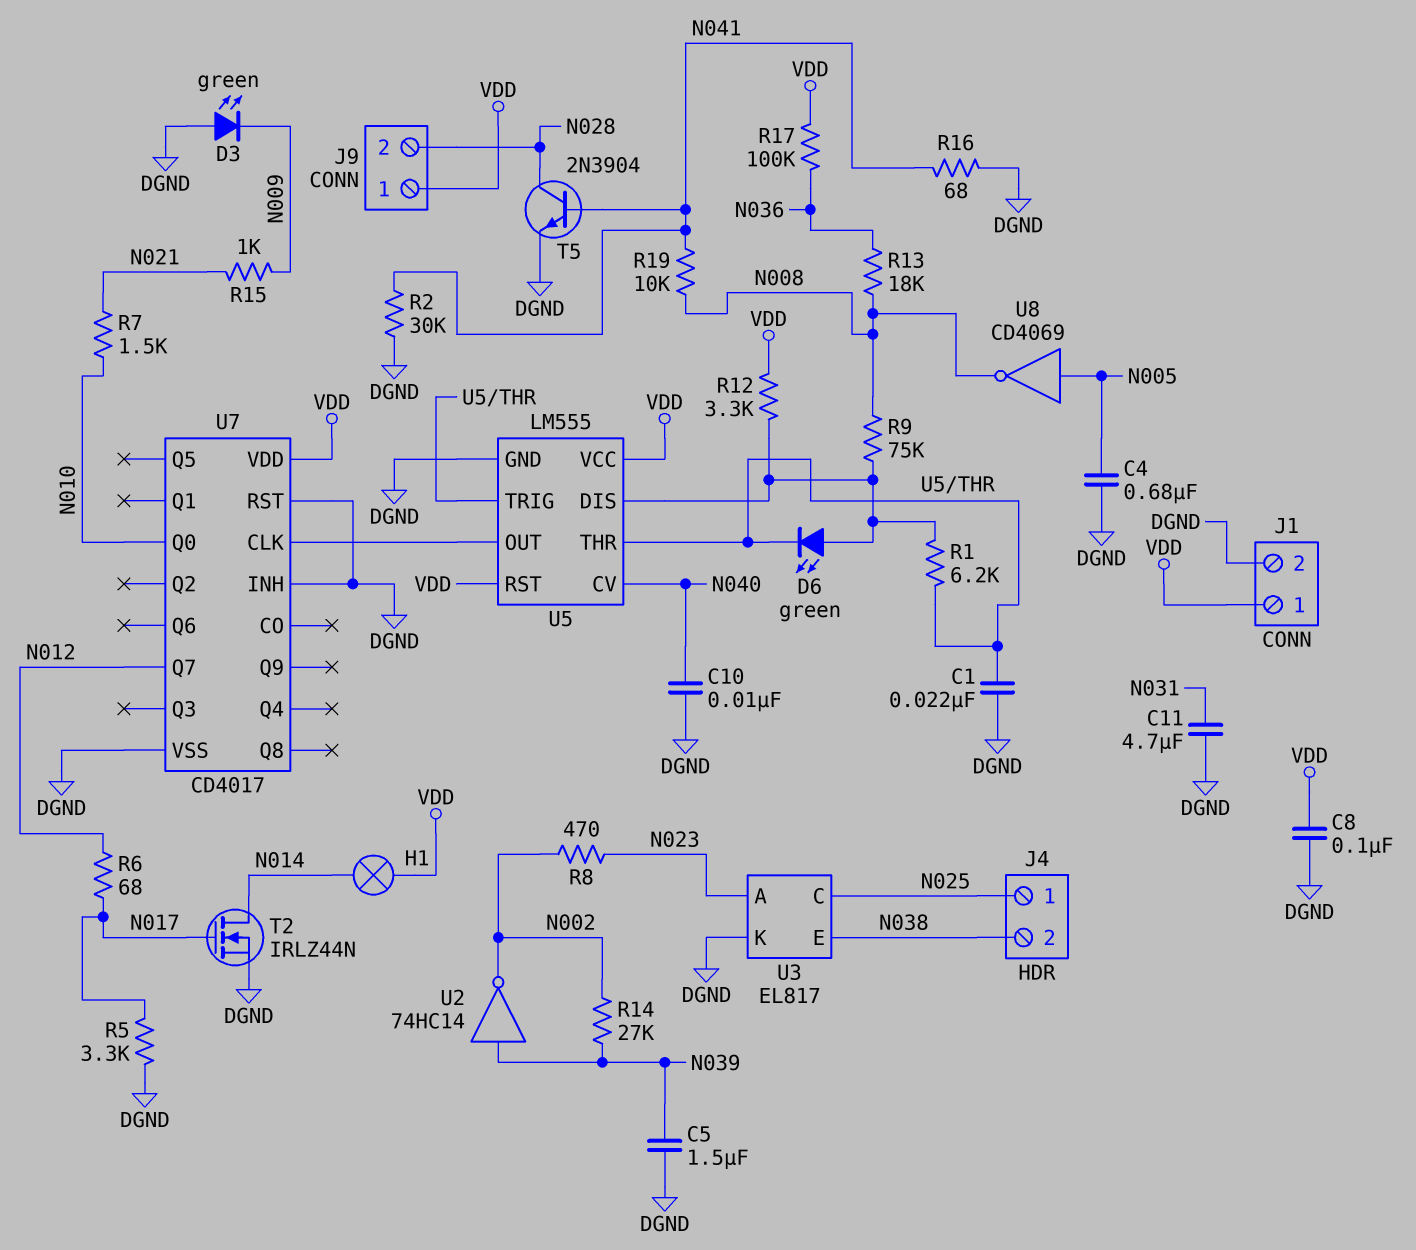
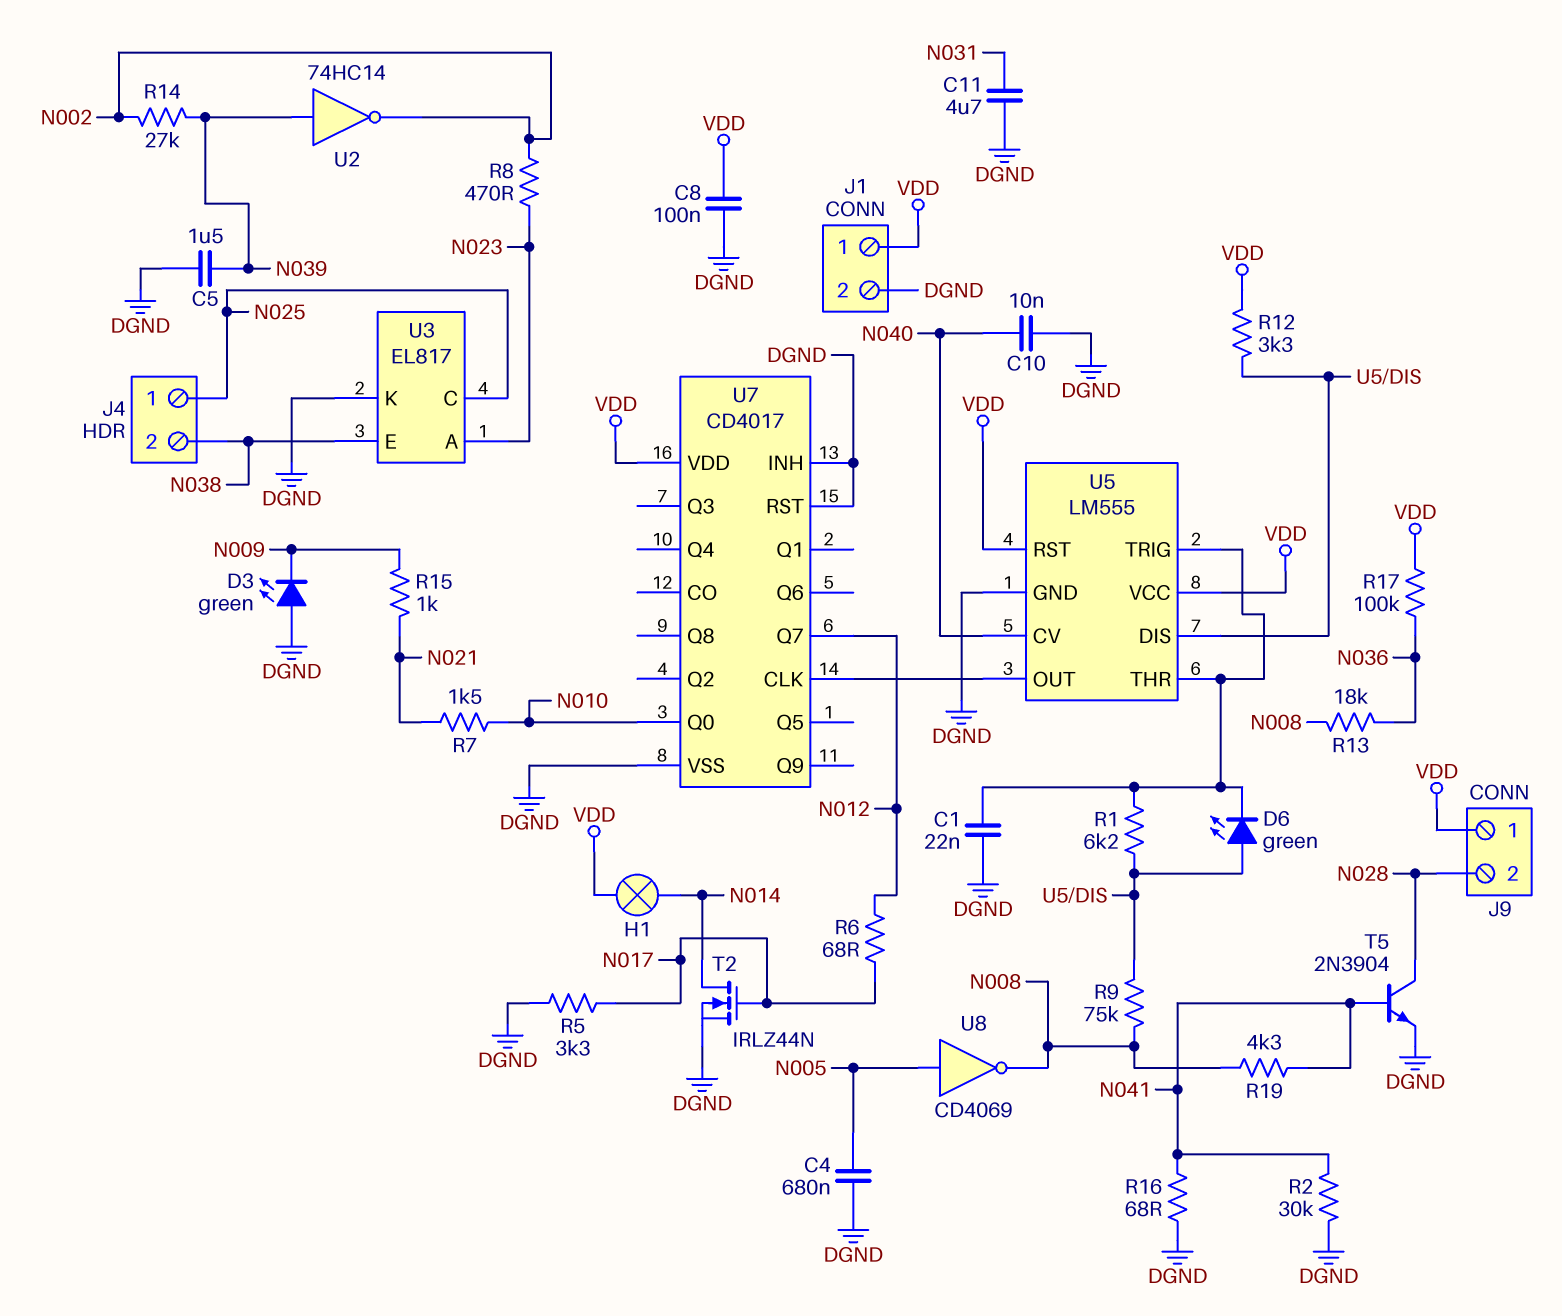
R19: 10k (N008, N041) -> 4.3k (N008, N041)

